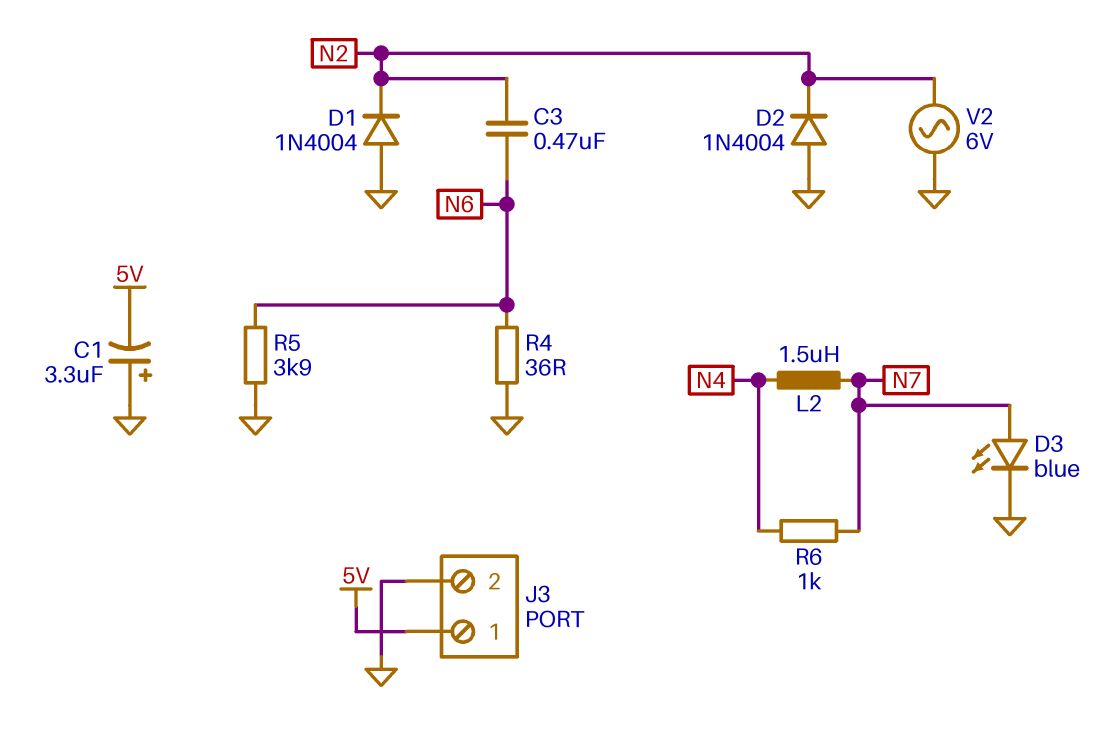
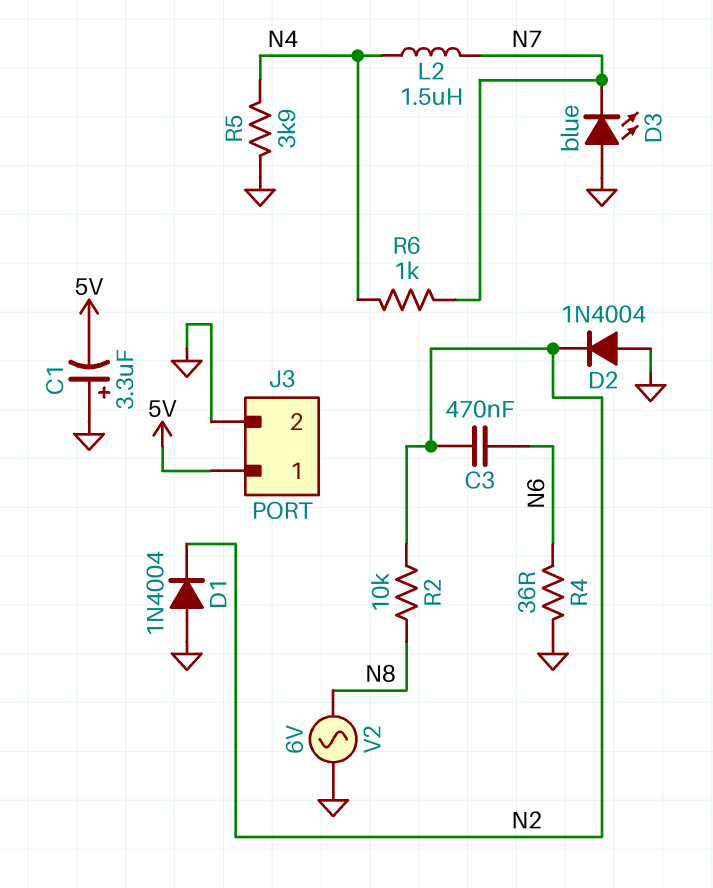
D3: LED blue (A N7, K GND) -> LED blue (A GND, K N7)
R2: none -> 10k (N2, N8)
R5: 3.9k (GND, N6) -> 3.9k (GND, N4)
V2: AC 6V (GND, N2) -> AC 6V (GND, N8)

